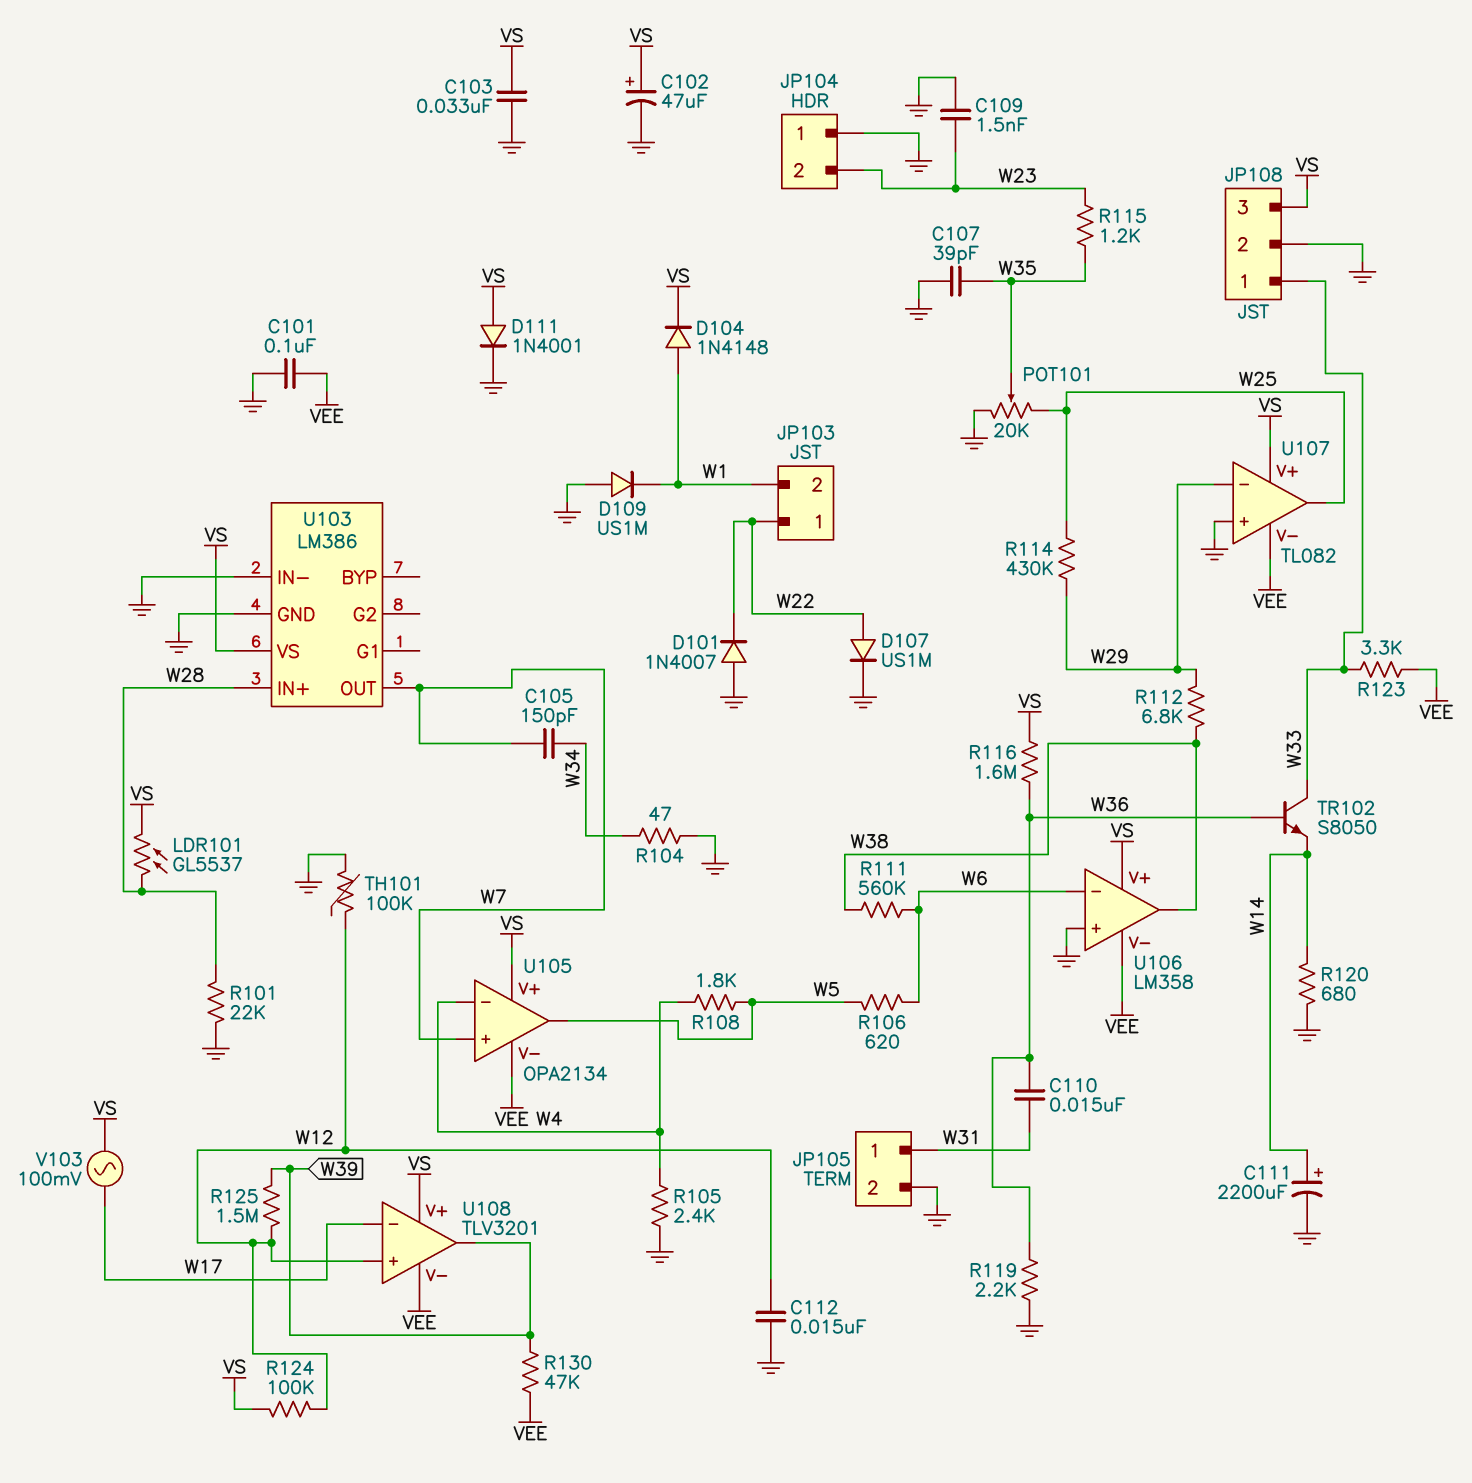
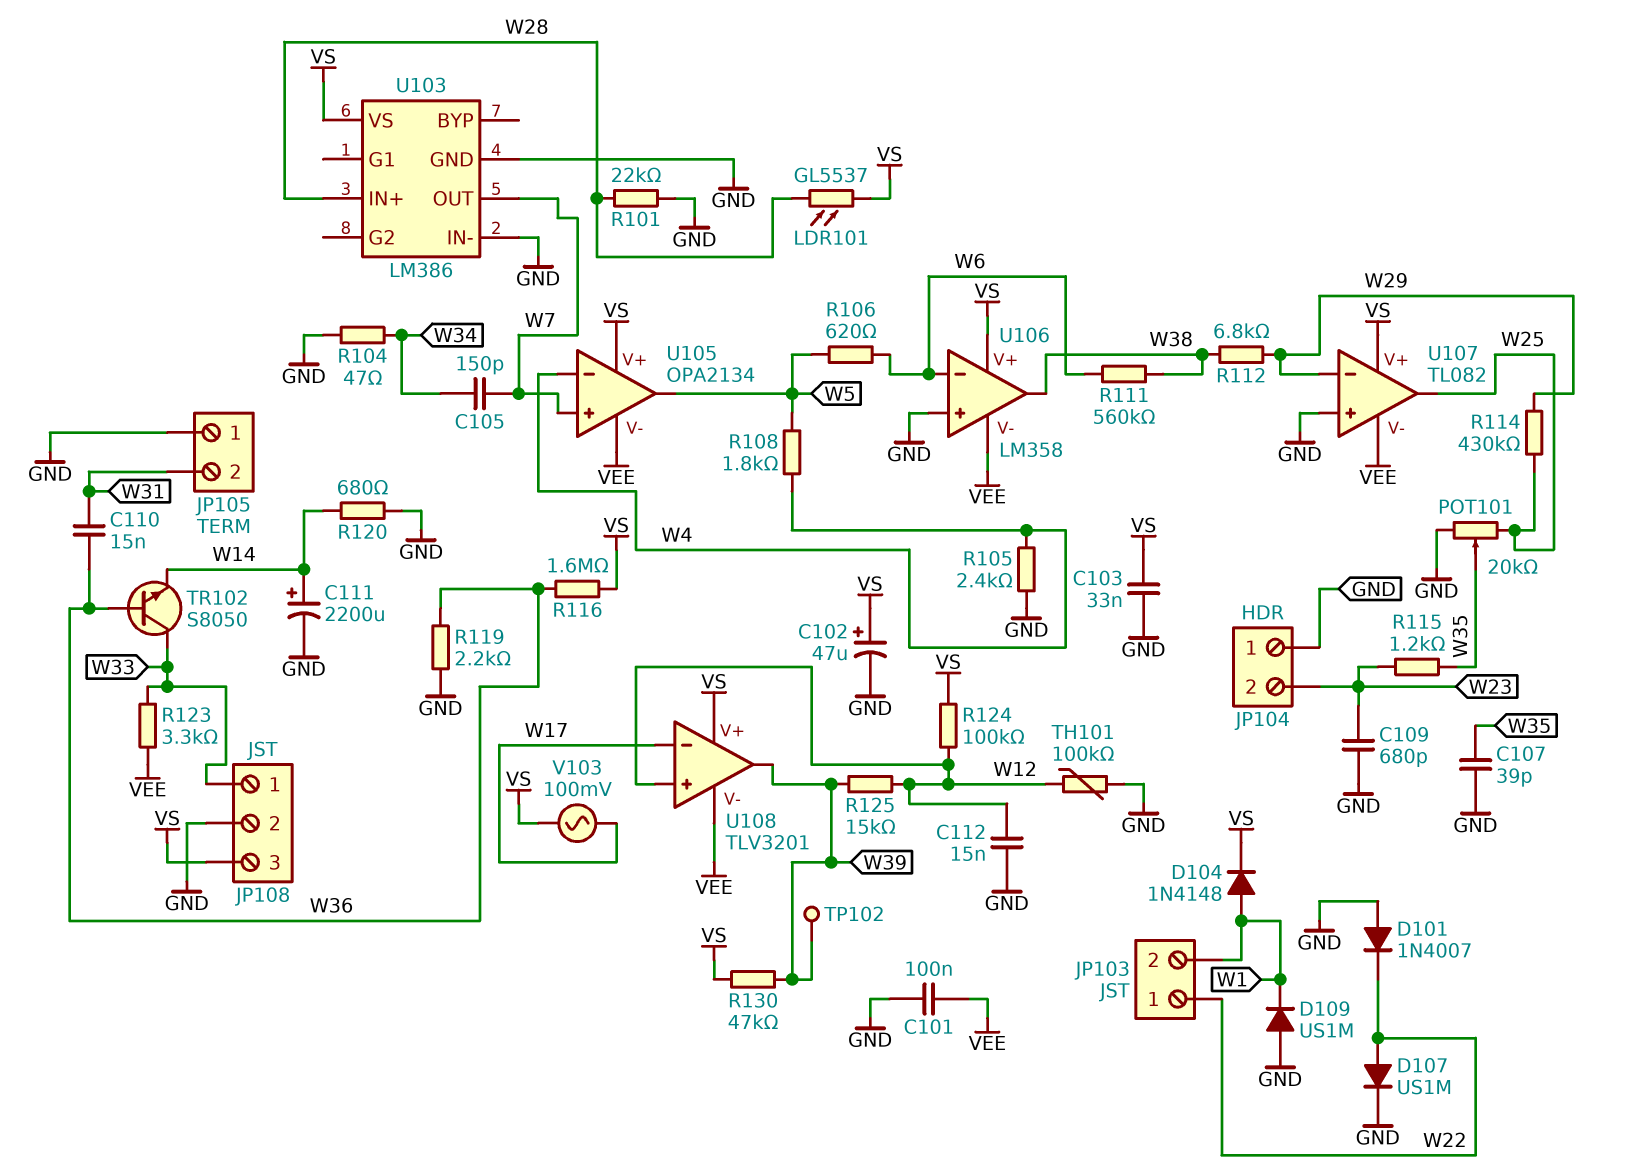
C109: 1.5nF (GND, W23) -> 680pF (GND, W23)
D111: diode 1N4001 (A VS, K GND) -> none
JP105 pin 1: W31 -> GND
JP105 pin 2: GND -> W31
R125: 1.5M (W12, W39) -> 15k (W12, W39)
R130: 47k (VEE, W39) -> 47k (VS, W39)
TP102: none -> test point (W39)

